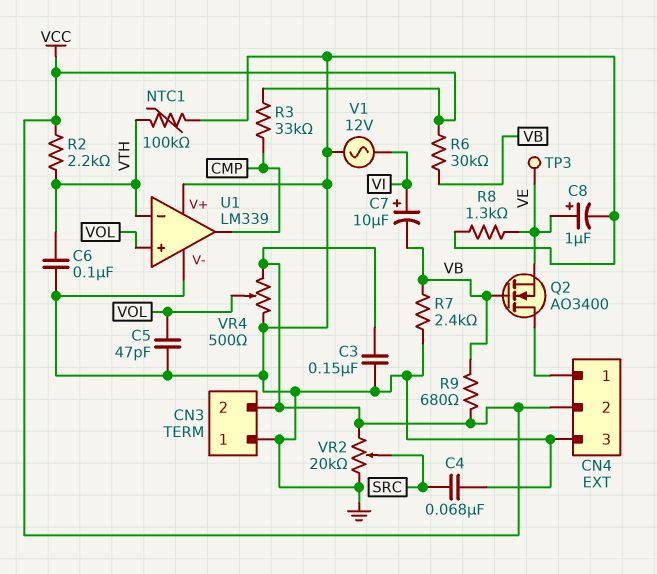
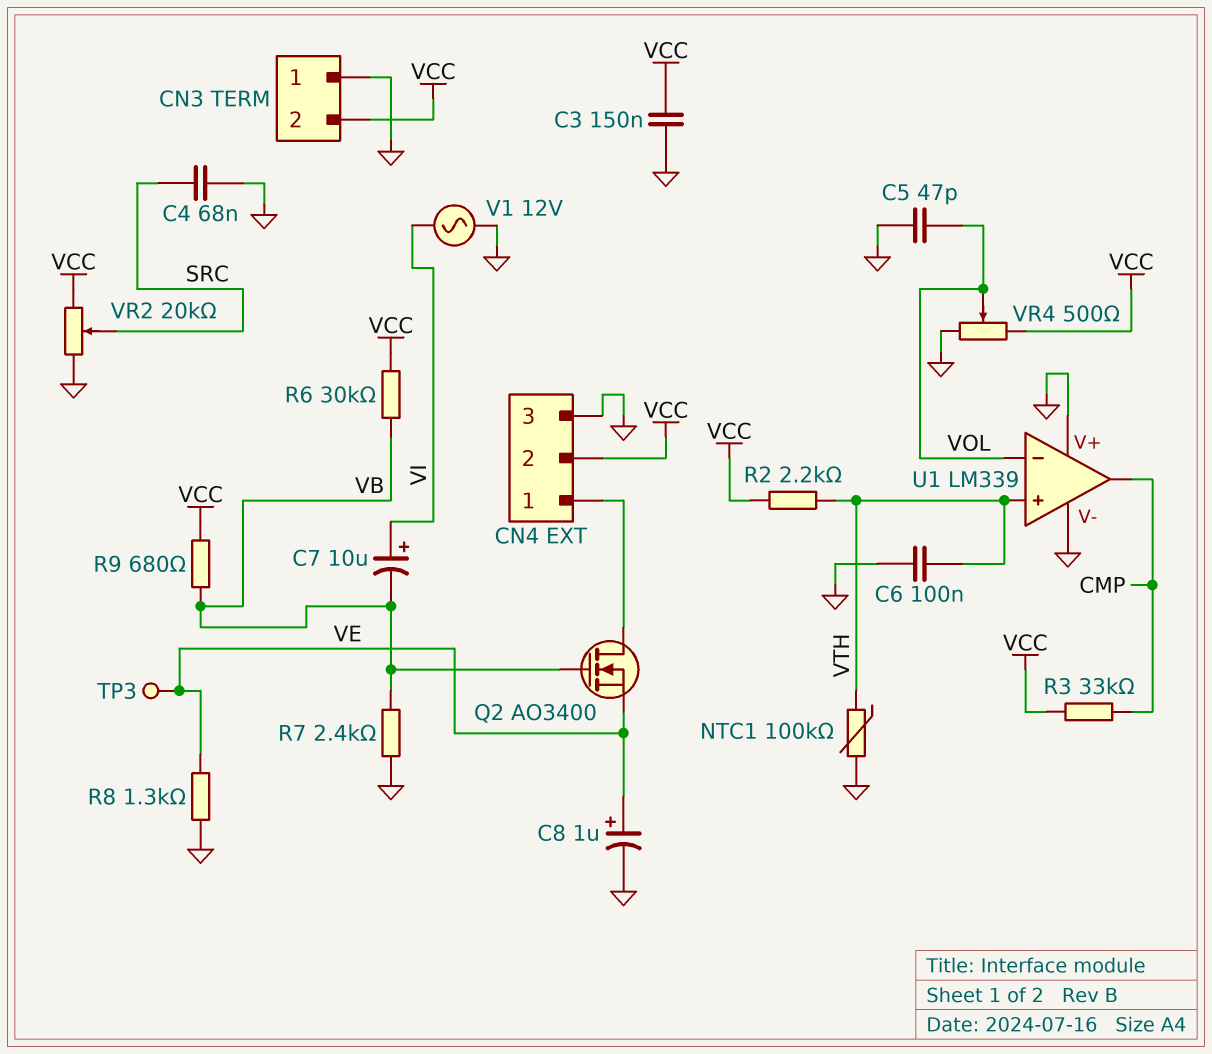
U1 pin in+: VOL -> VTH
U1 pin in-: VTH -> VOL

